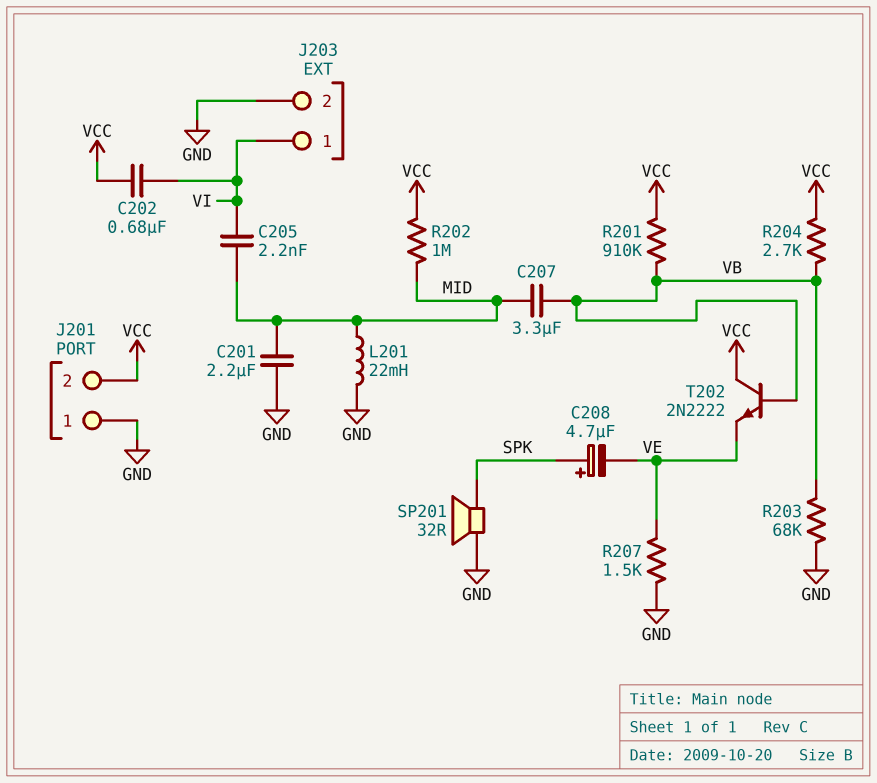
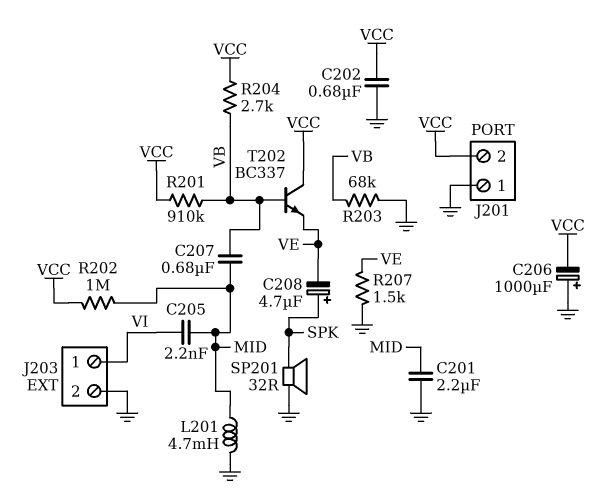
C202: 680nF (VCC, VI) -> 680nF (GND, VCC)
C206: none -> 1000uF (plus GND, minus VCC)
C207: 3.3uF (MID, VB) -> 680nF (MID, VB)
L201: 22mH (GND, MID) -> 4.7mH (GND, MID)
T202: NPN 2N2222 (B VB, C VCC, E VE) -> NPN BC337 (B VB, C VCC, E VE)

